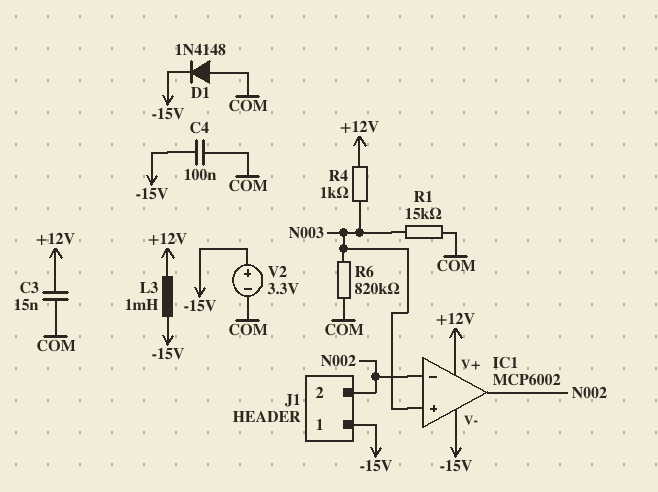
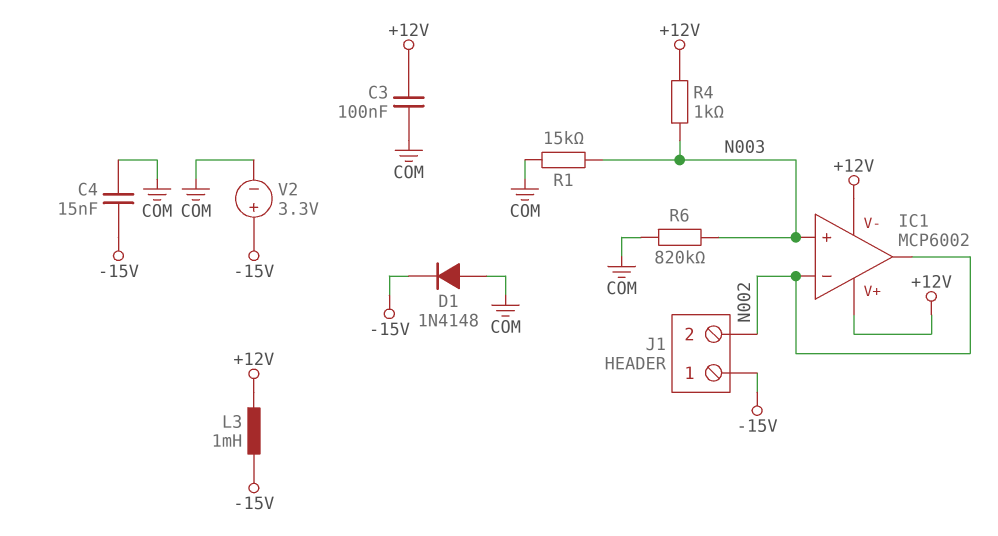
C3: 15nF (+12V, COM) -> 100nF (+12V, COM)
C4: 100nF (-15V, COM) -> 15nF (-15V, COM)
IC1 pin V-: -15V -> +12V

